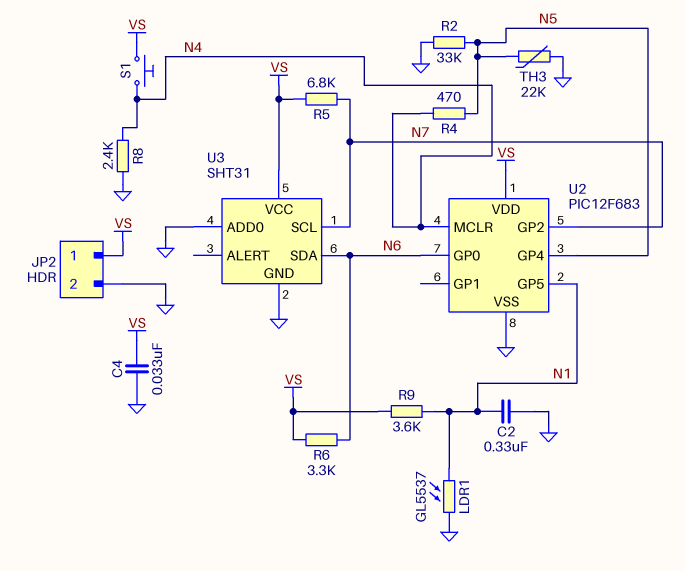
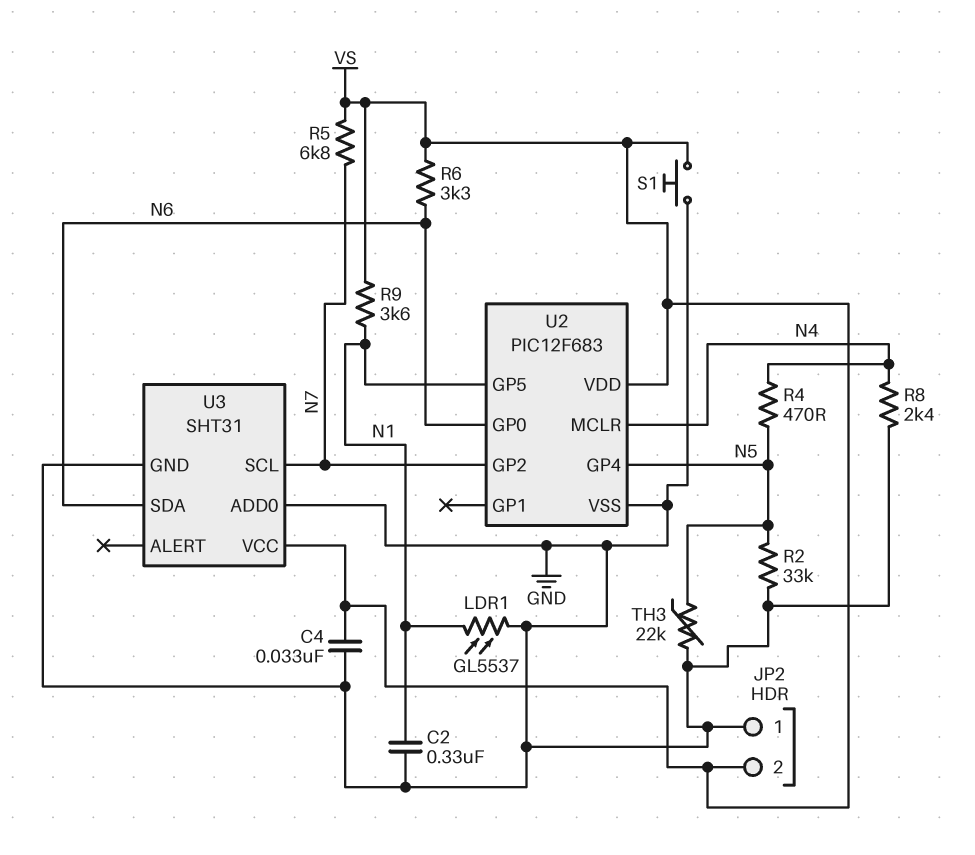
JP2 pin 1: VS -> GND
JP2 pin 2: GND -> VS
S1: button (N4, VS) -> button (GND, VS)

